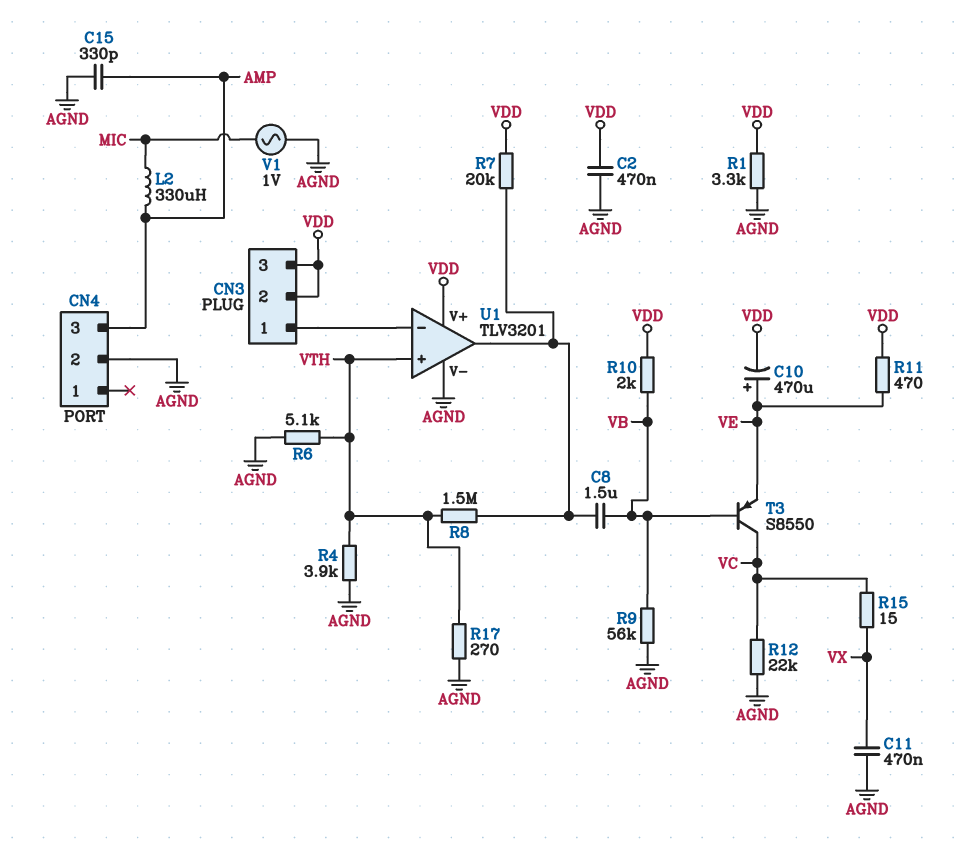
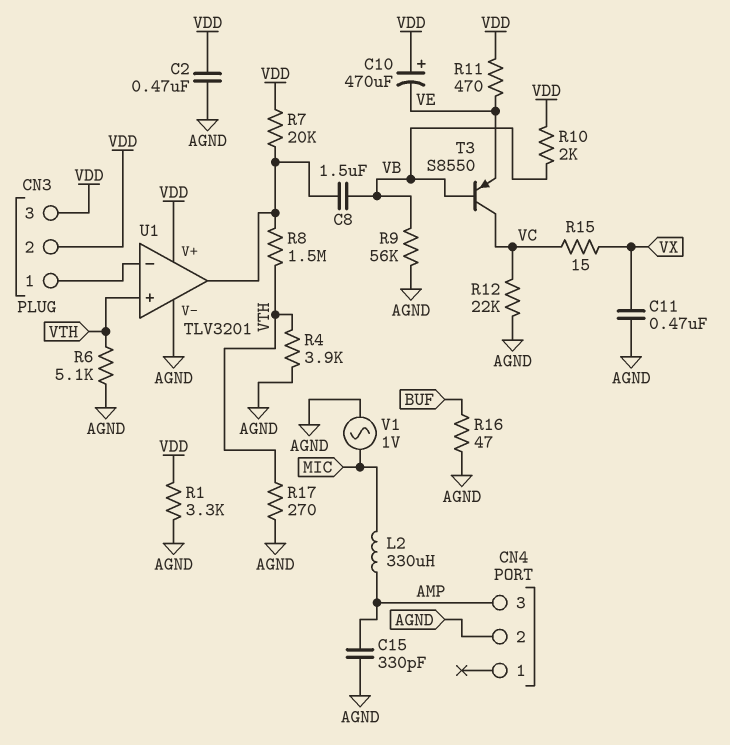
C10: 470uF (plus VE, minus VDD) -> 470uF (plus VDD, minus VE)
R16: none -> 47 (AGND, BUF)

